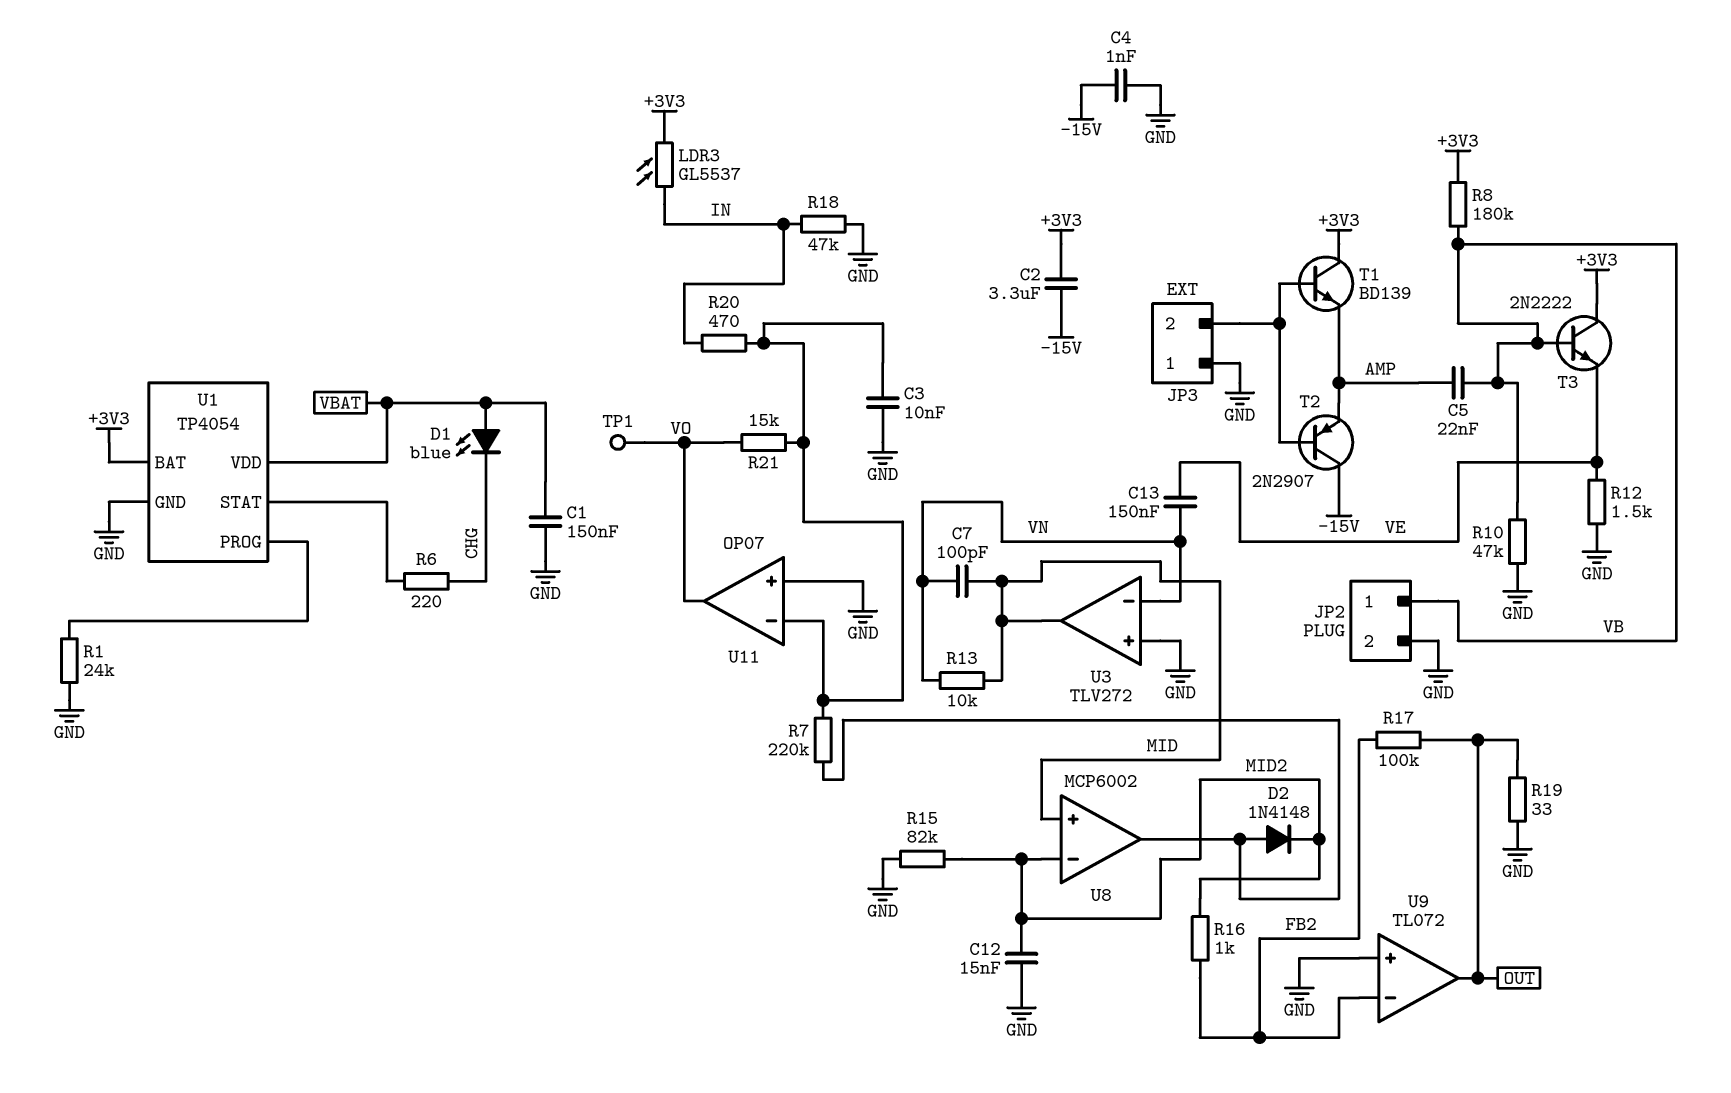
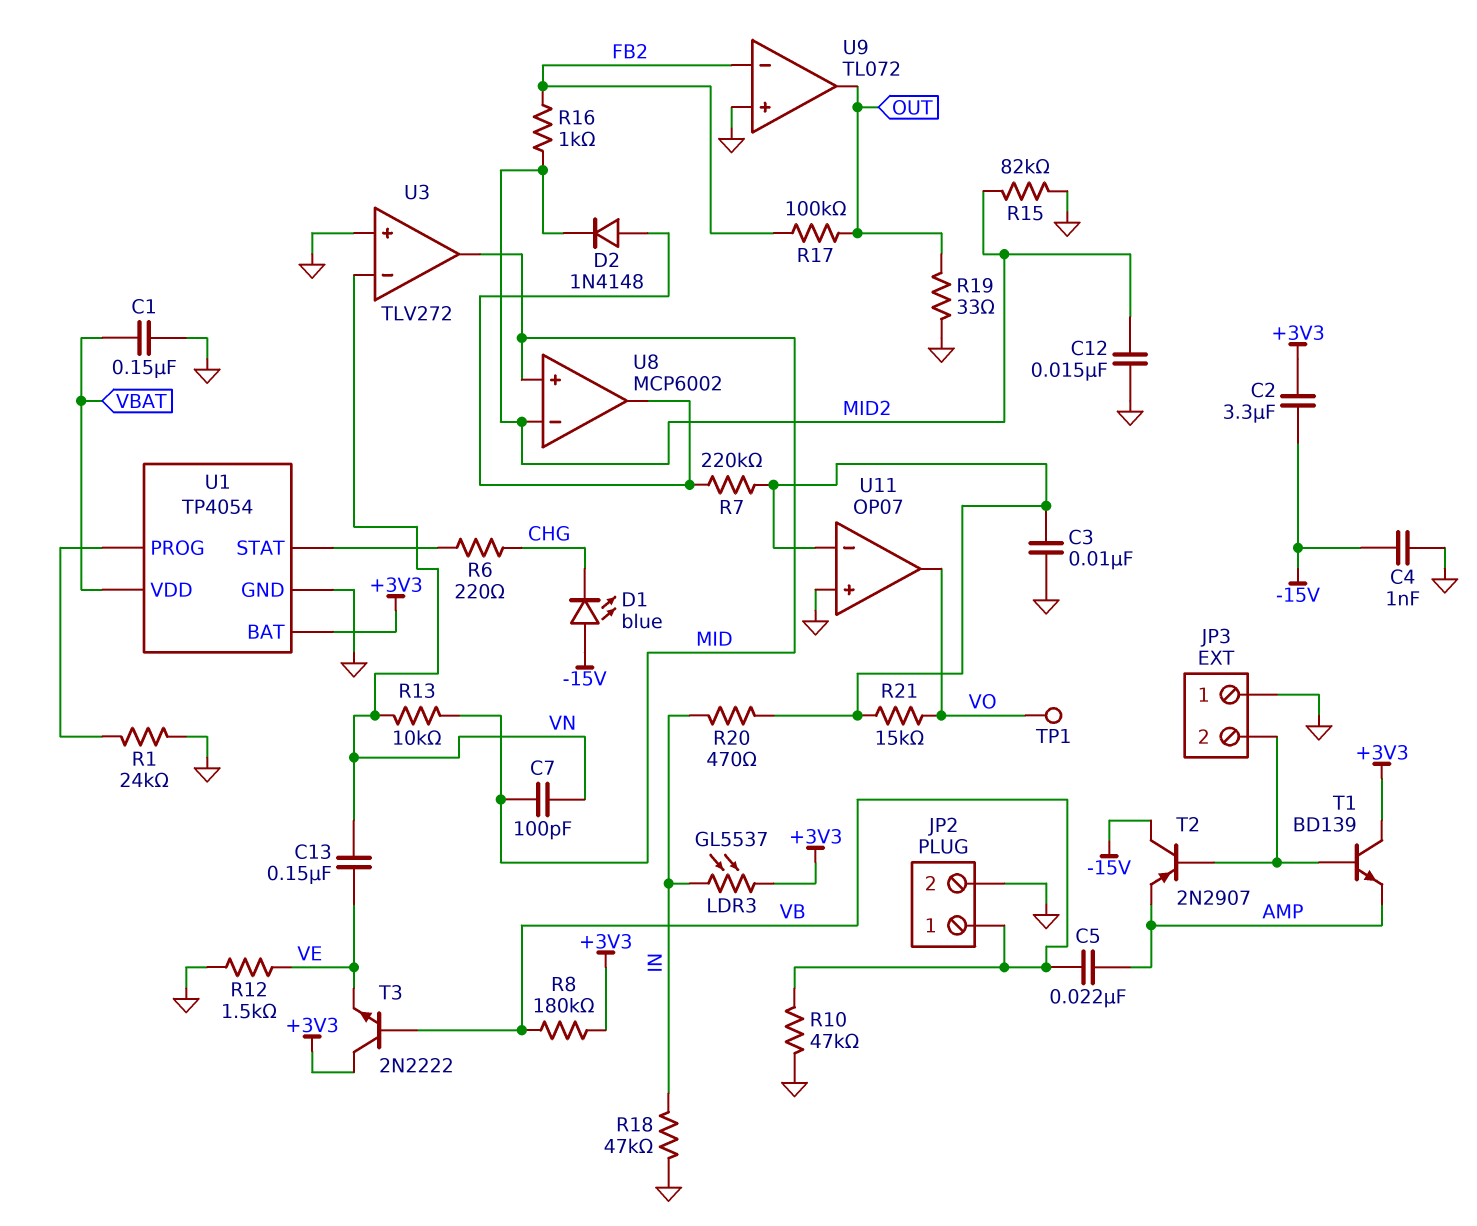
D1: LED blue (A VBAT, K CHG) -> LED blue (A -15V, K CHG)

